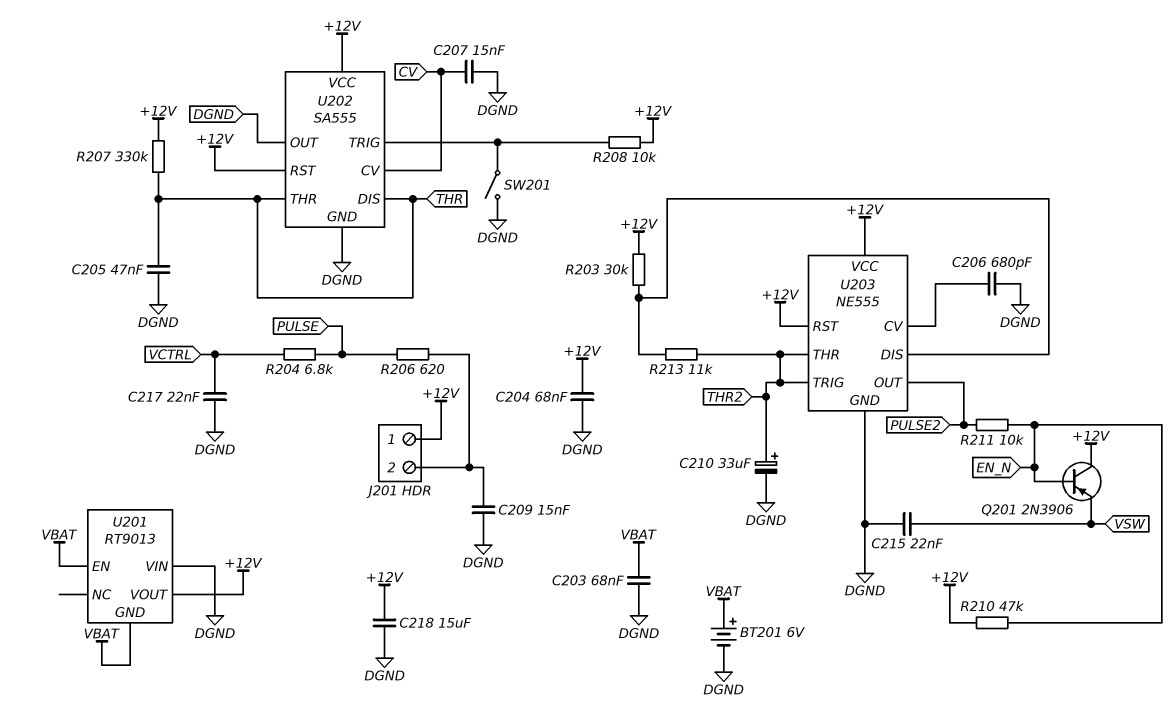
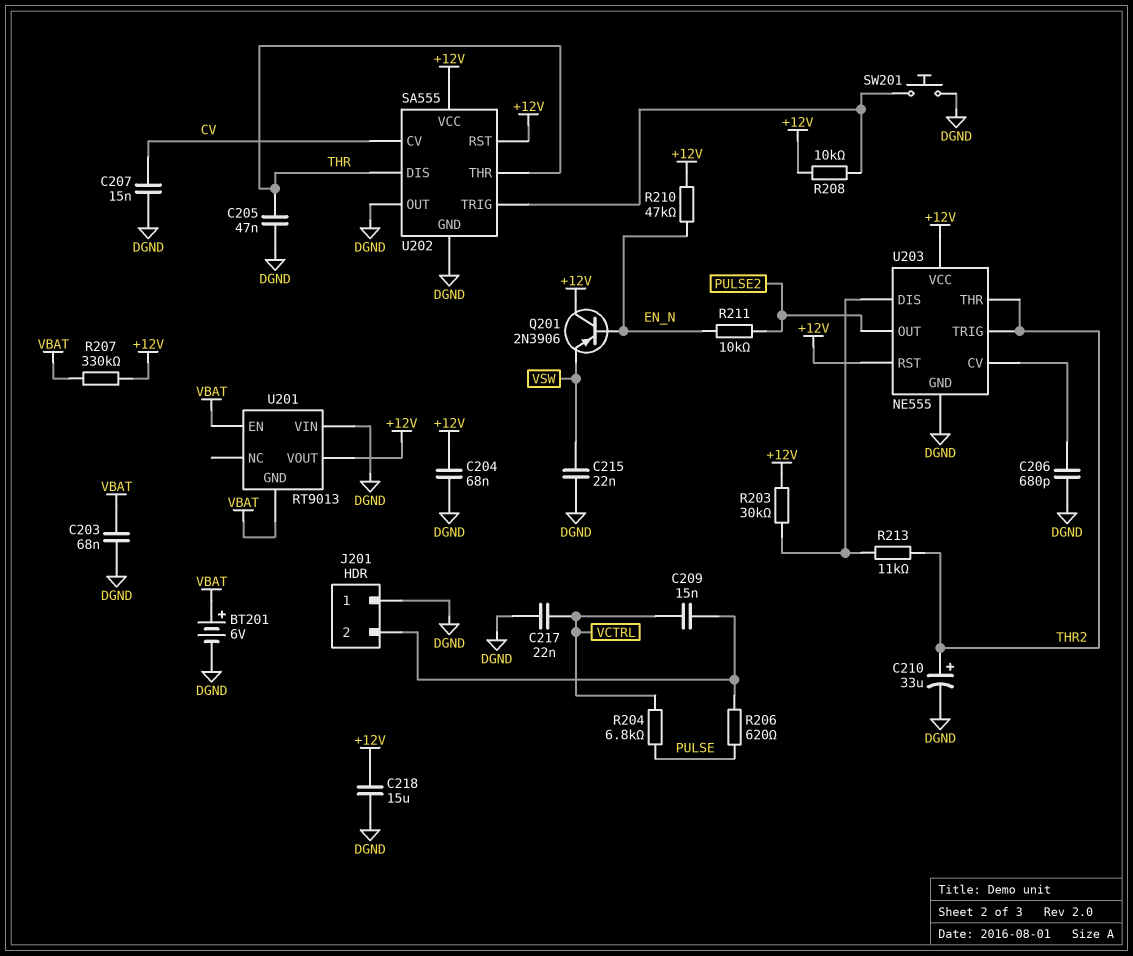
C209: 15nF (DGND, J201/2) -> 15nF (J201/2, VCTRL)
J201 pin 1: +12V -> DGND
R207: 330k (+12V, THR) -> 330k (+12V, VBAT)
SW201: switch (DGND, U202/TRIG) -> button (DGND, U202/TRIG)

